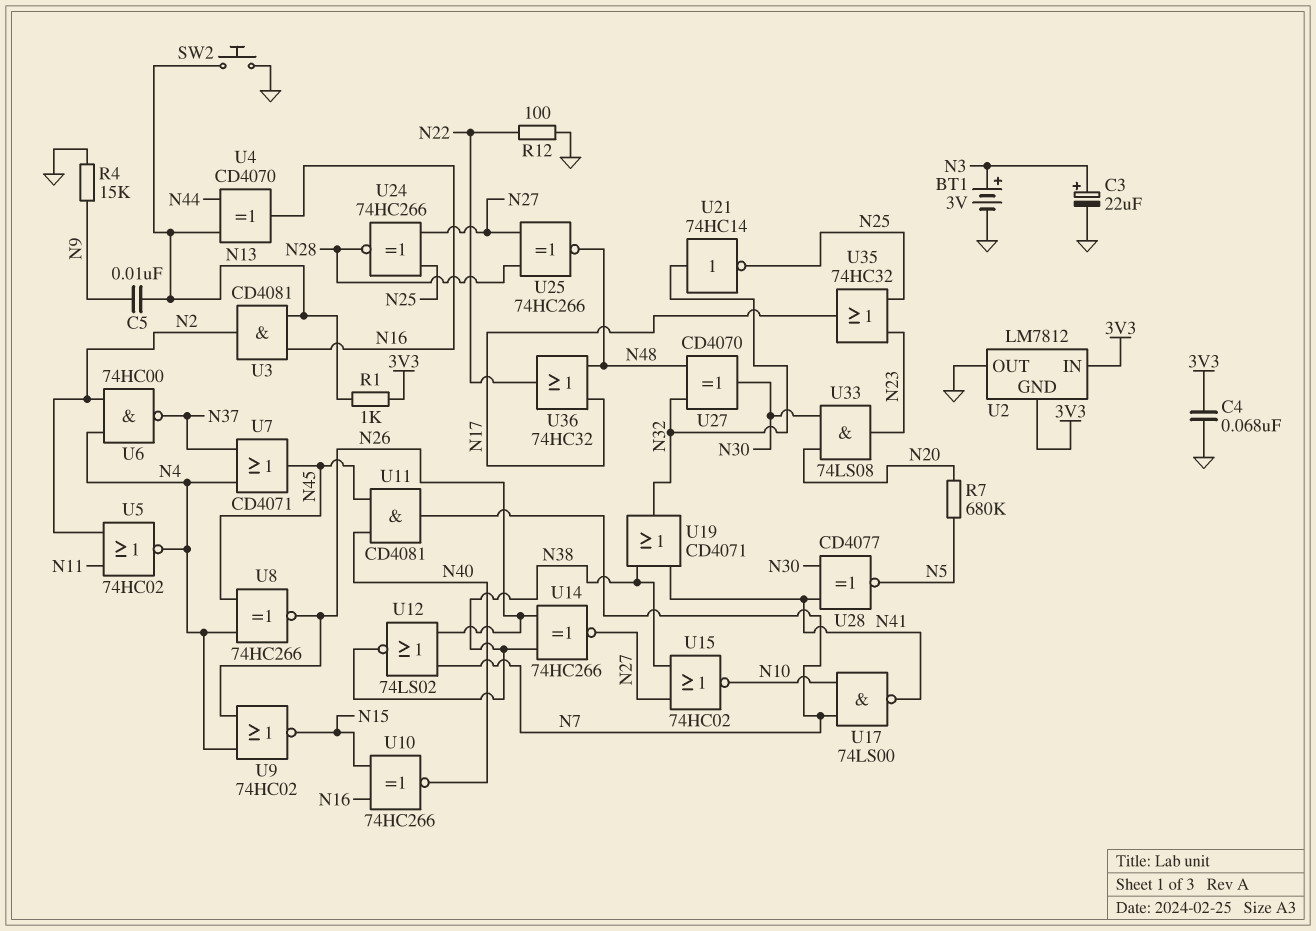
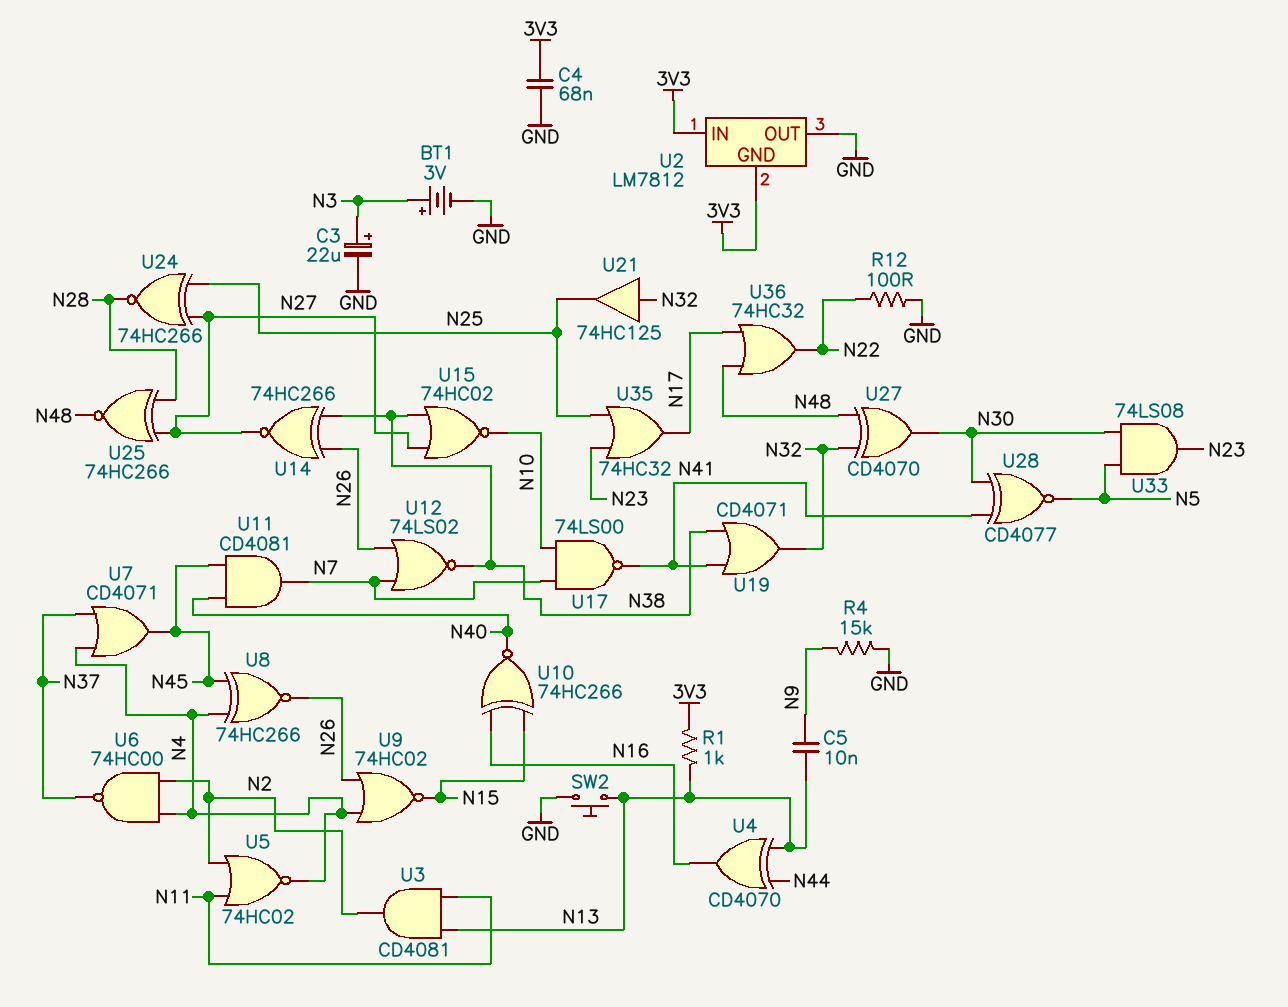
R7: 680k (N5, N20) -> none
U3: AND CD4081 (in N13, in N16, out N2) -> AND CD4081 (in N11, in N13, out N2)
U21: NOT 74HC14 (in N32, out N25) -> buffer 74HC125 (in N32, out N25)
U33: AND 74LS08 (in N20, in N30, out N23) -> AND 74LS08 (in N5, in N30, out N23)

